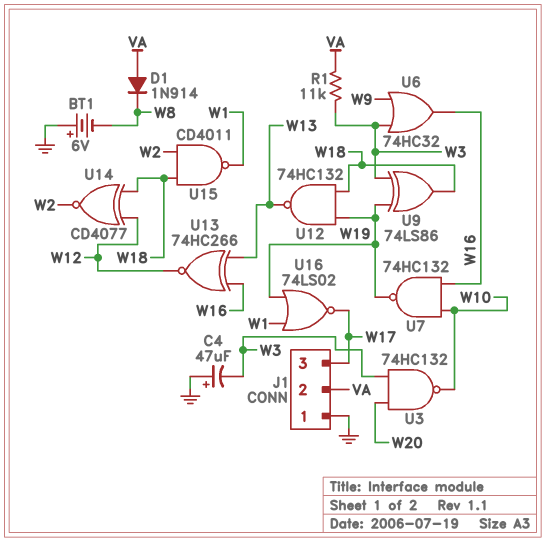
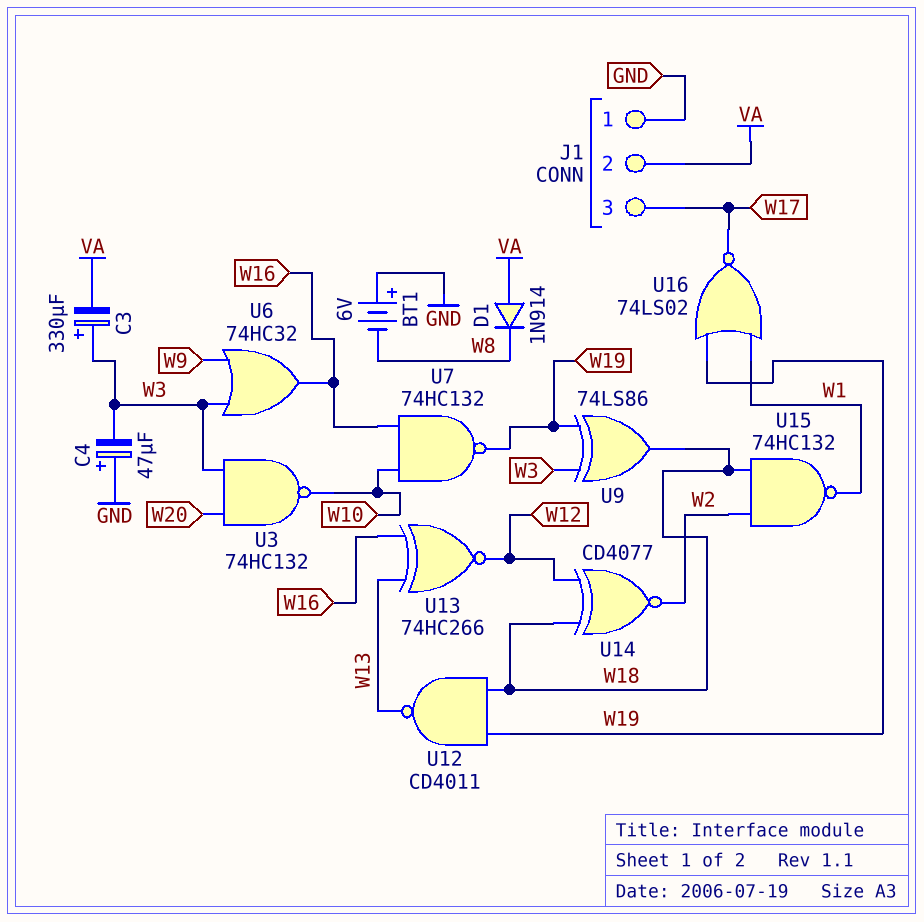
C3: none -> 330uF (plus W3, minus VA)
R1: 11k (VA, W3) -> none
U12: NAND 74HC132 (in W18, in W19, out W13) -> NAND CD4011 (in W18, in W19, out W13)
U15: NAND CD4011 (in W2, in W18, out W1) -> NAND 74HC132 (in W2, in W18, out W1)

